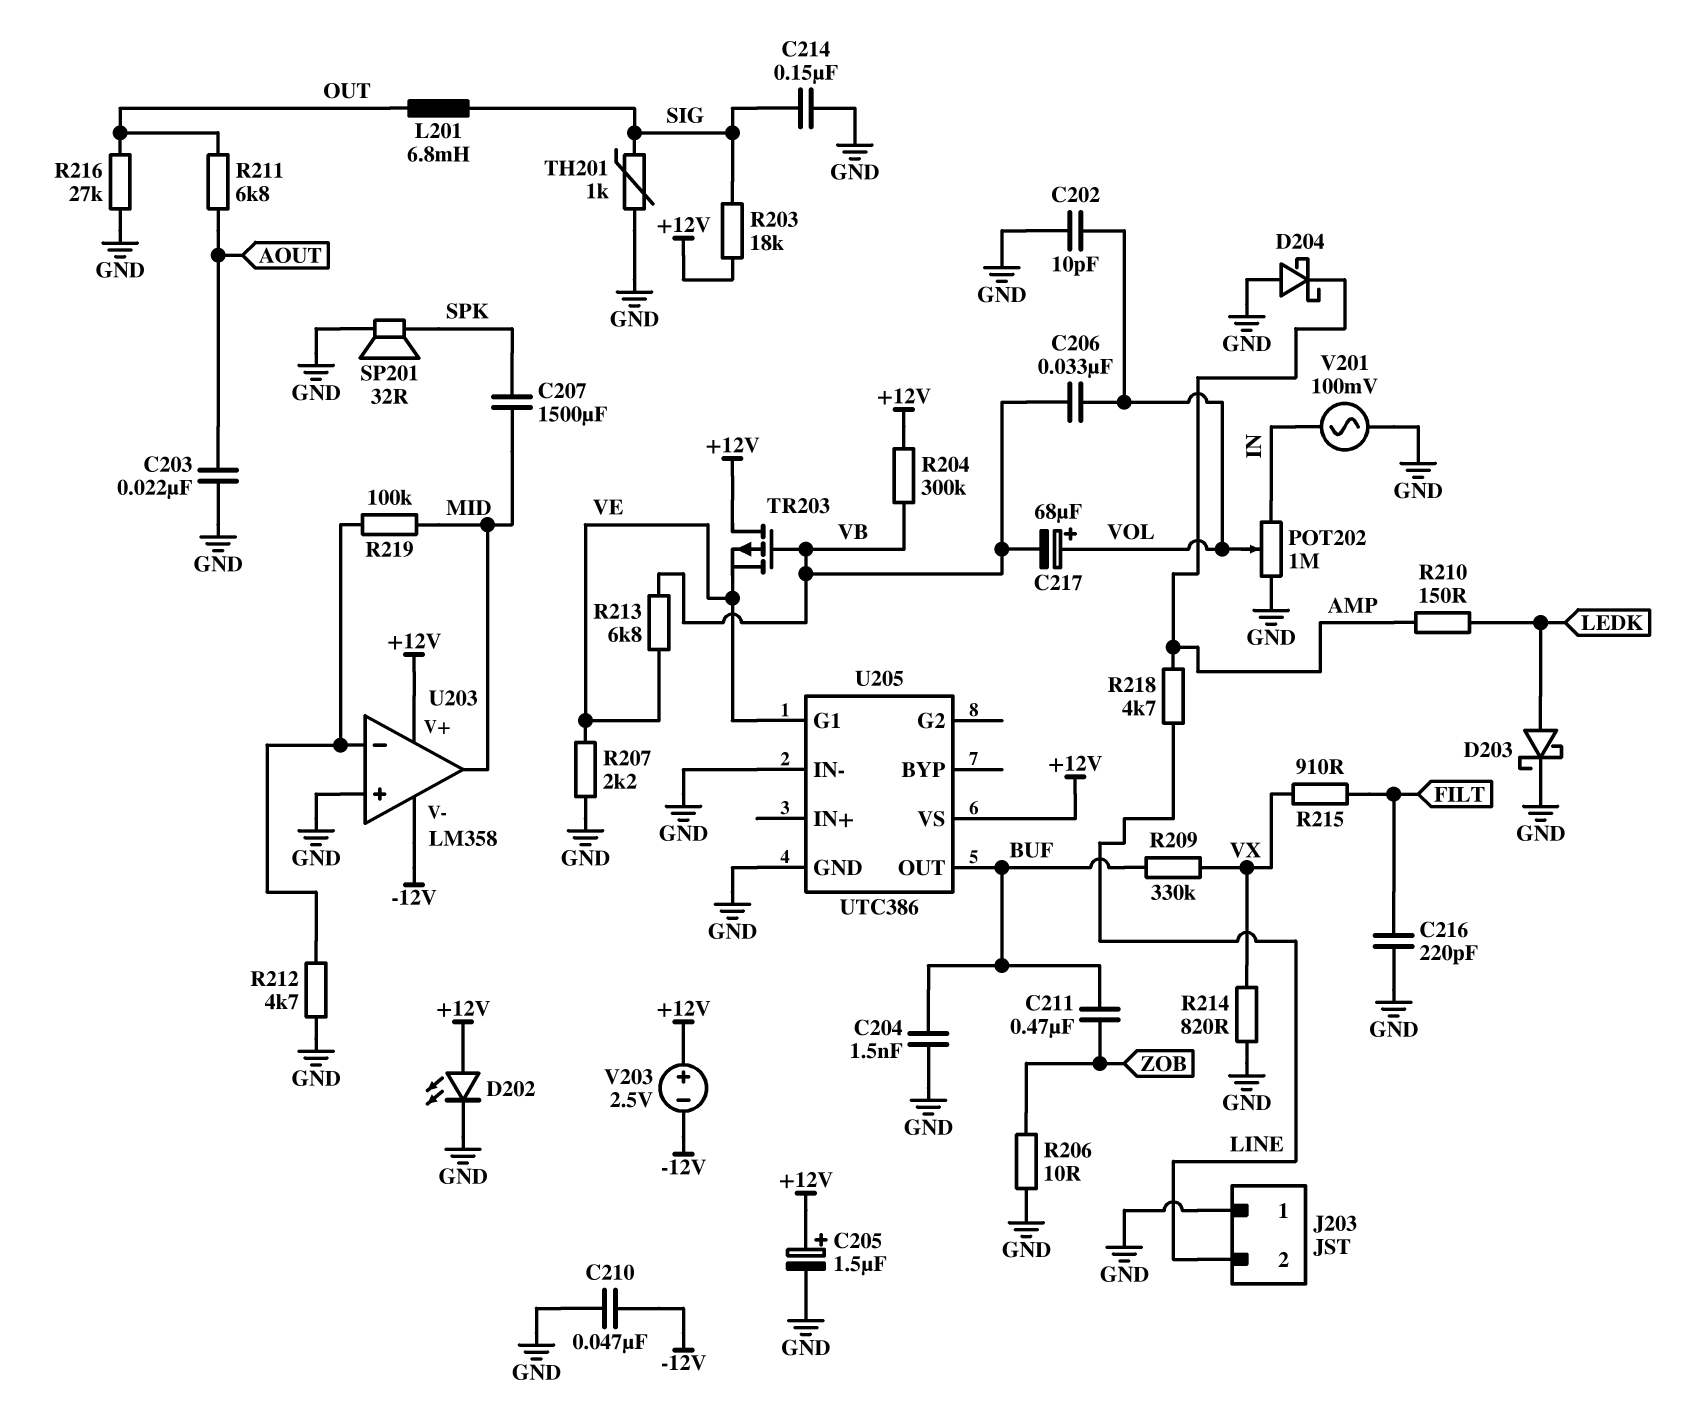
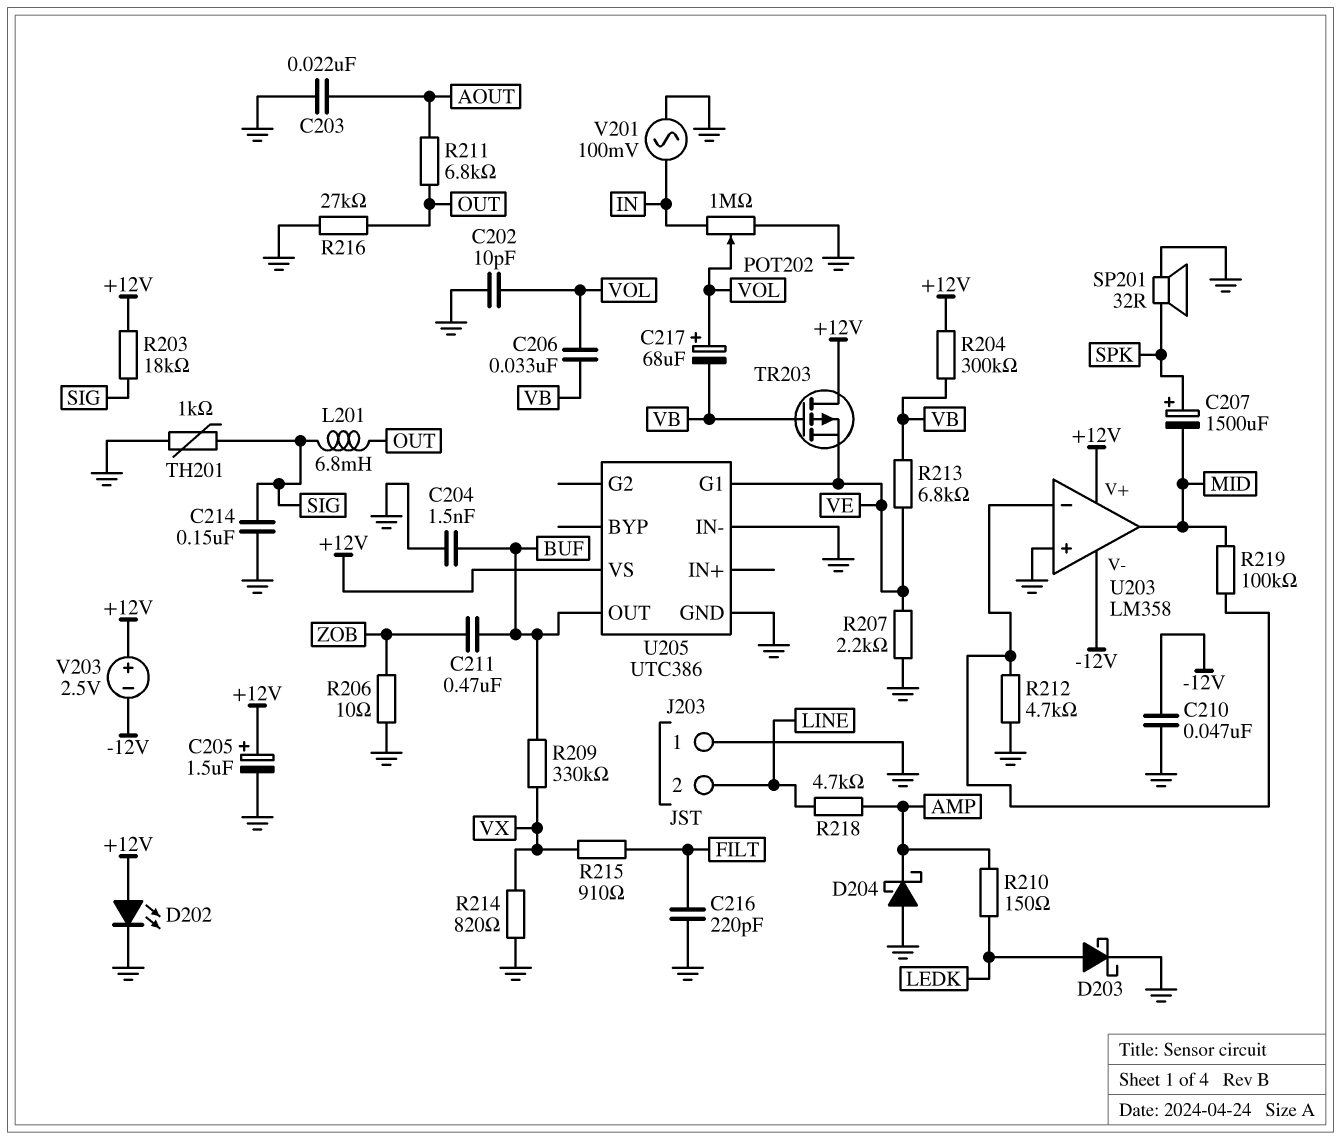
C207: 1500uF (MID, SPK) -> 1500uF (plus SPK, minus MID)

